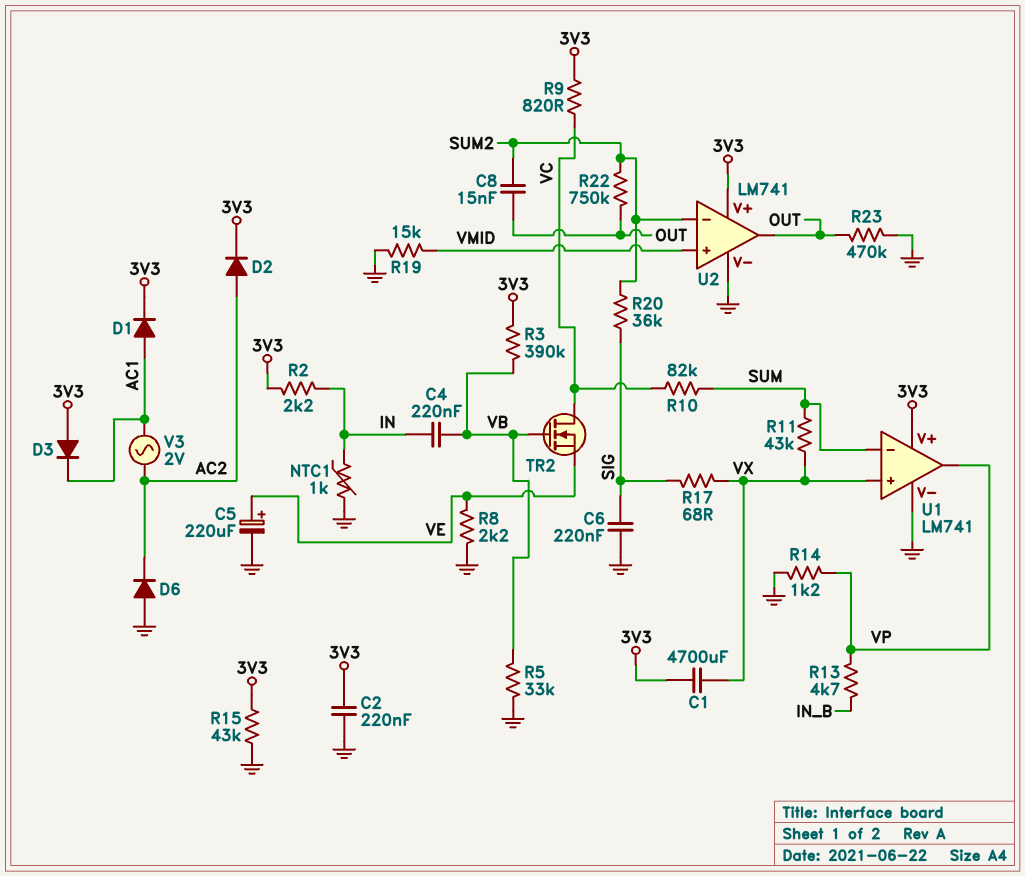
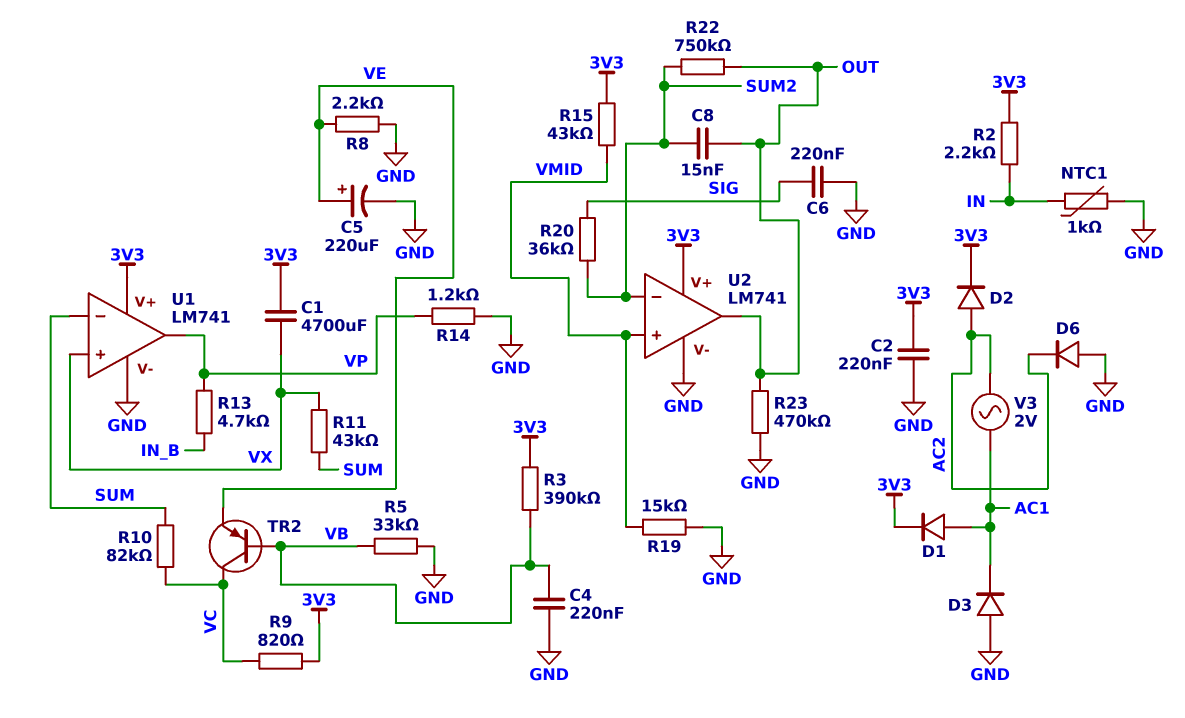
C4: 220nF (IN, VB) -> 220nF (GND, VB)
D3: diode (A 3V3, K AC1) -> diode (A GND, K AC1)
R15: 43k (3V3, GND) -> 43k (3V3, VMID)
R17: 68 (SIG, VX) -> none
TR2: NMOS (G VB, D VC, S VE) -> PNP (B VB, C VC, E VE)

